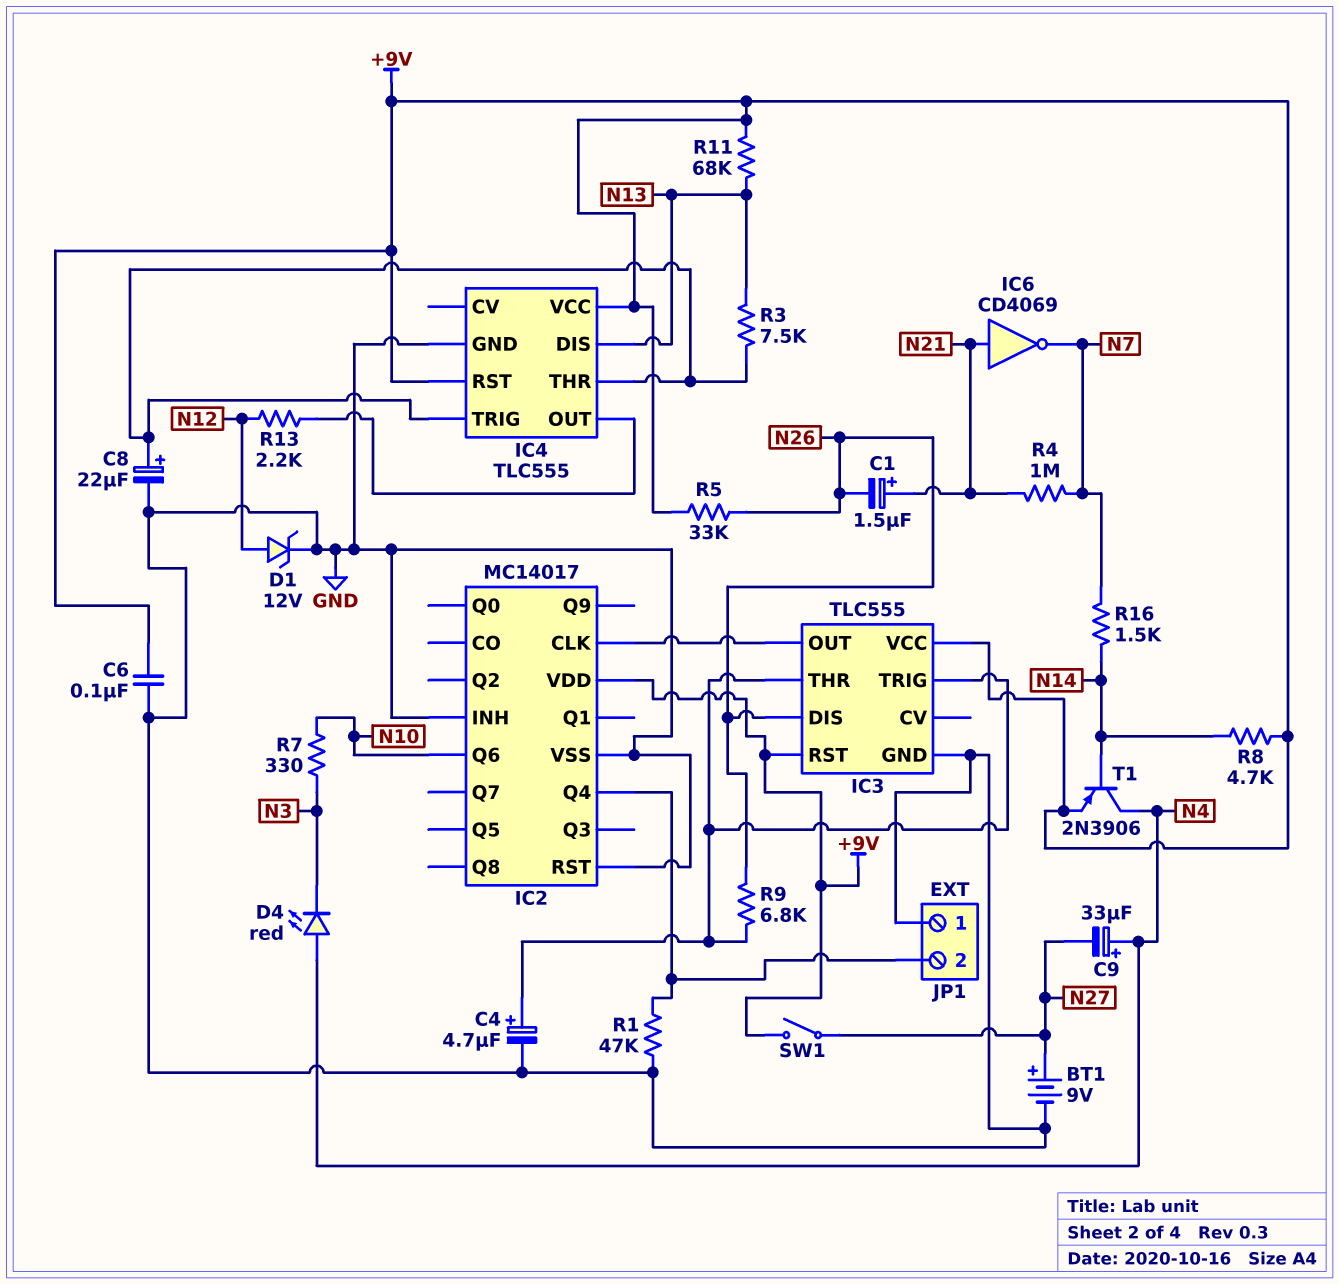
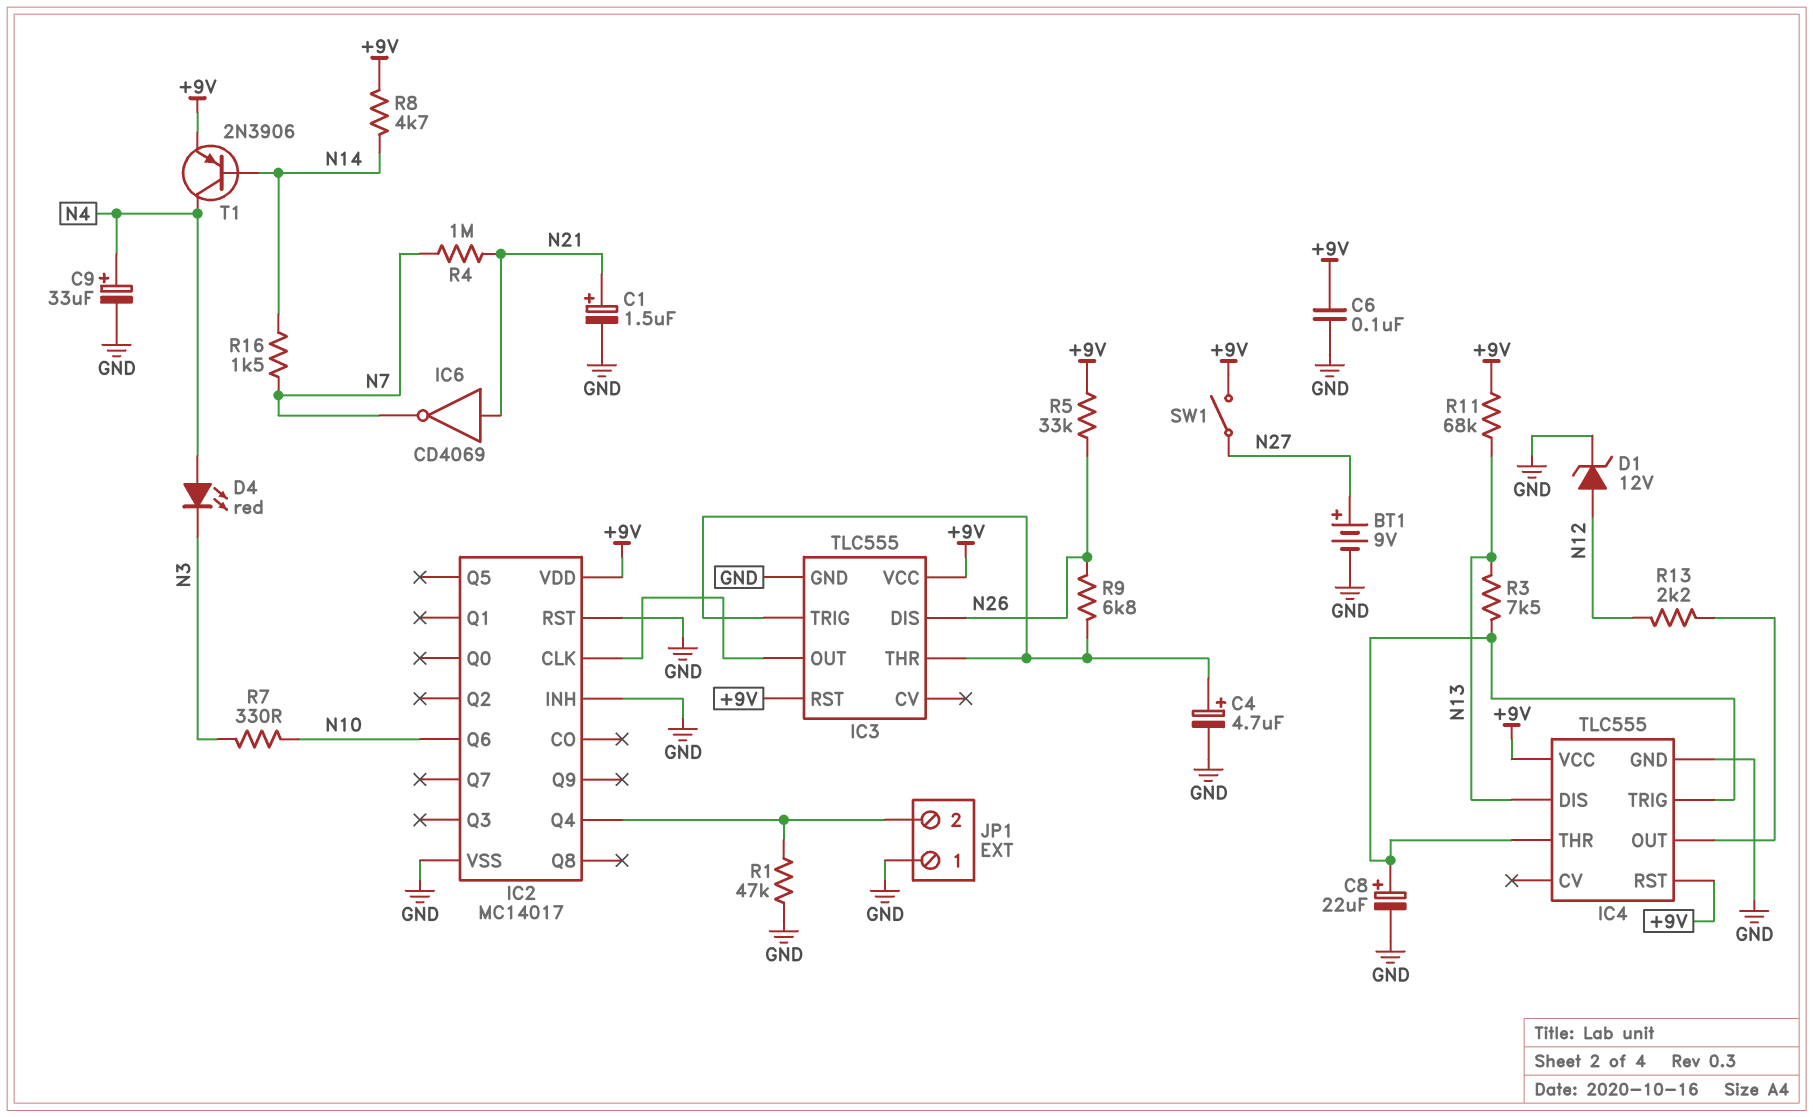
C1: 1.5uF (plus N21, minus N26) -> 1.5uF (plus N21, minus GND)
C9: 33uF (plus N4, minus N27) -> 33uF (plus N4, minus GND)

